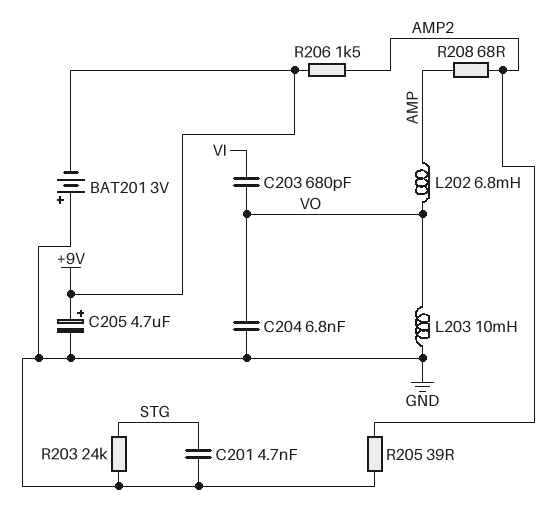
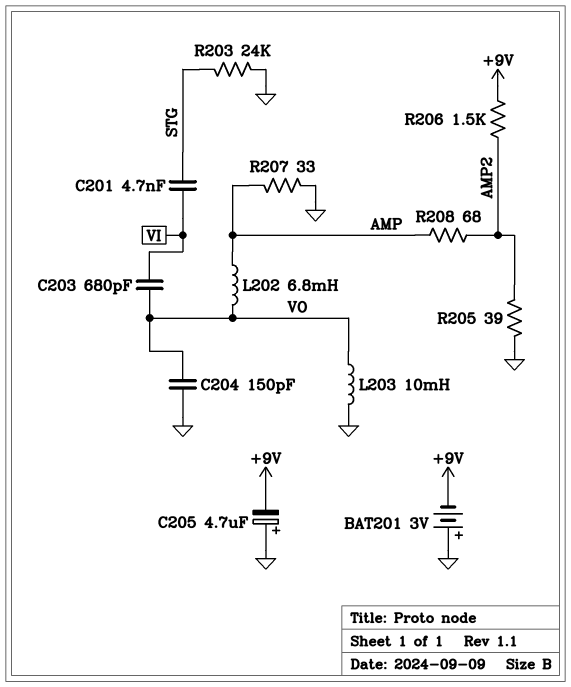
C201: 4.7nF (GND, STG) -> 4.7nF (STG, VI)
C204: 6.8nF (GND, VO) -> 150pF (GND, VO)
C205: 4.7uF (plus +9V, minus GND) -> 4.7uF (plus GND, minus +9V)
R207: none -> 33 (AMP, GND)

